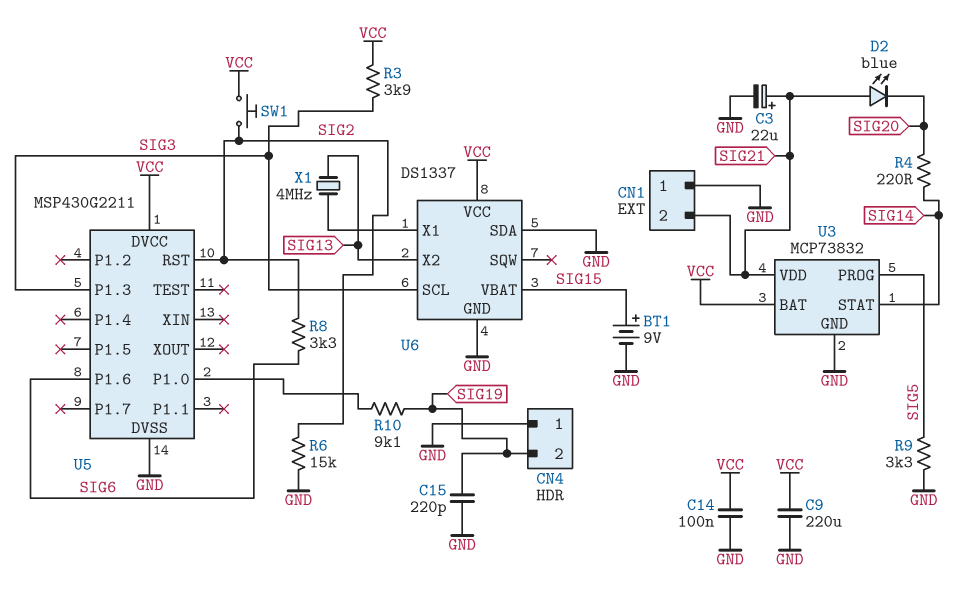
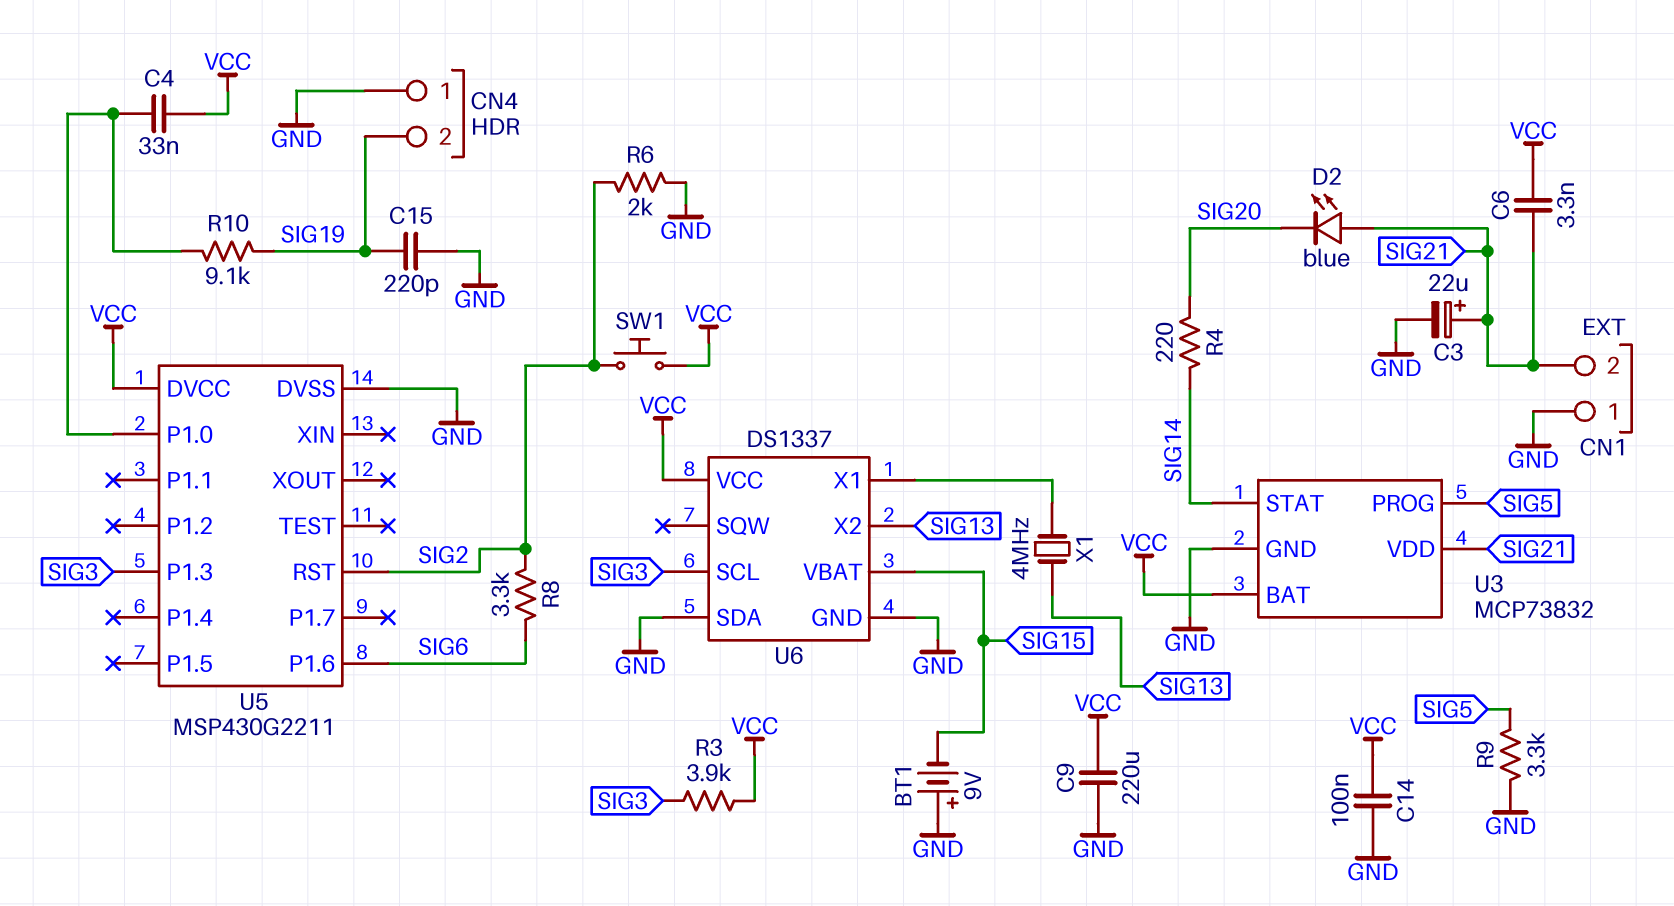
BT1: 9V (plus SIG15, minus GND) -> 9V (plus GND, minus SIG15)
C4: none -> 33nF (U5/P1.0, VCC)
C6: none -> 3.3nF (SIG21, VCC)
R6: 15k (GND, SIG2) -> 2k (GND, SIG2)

